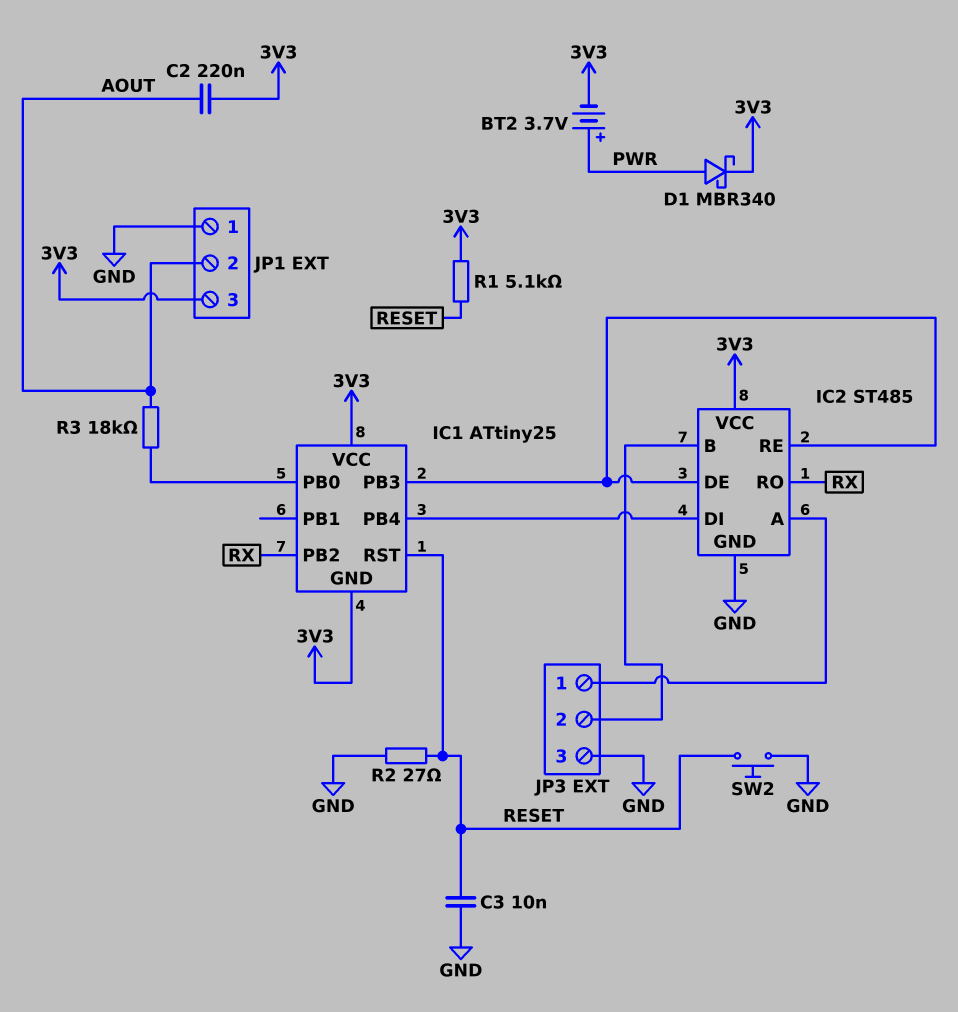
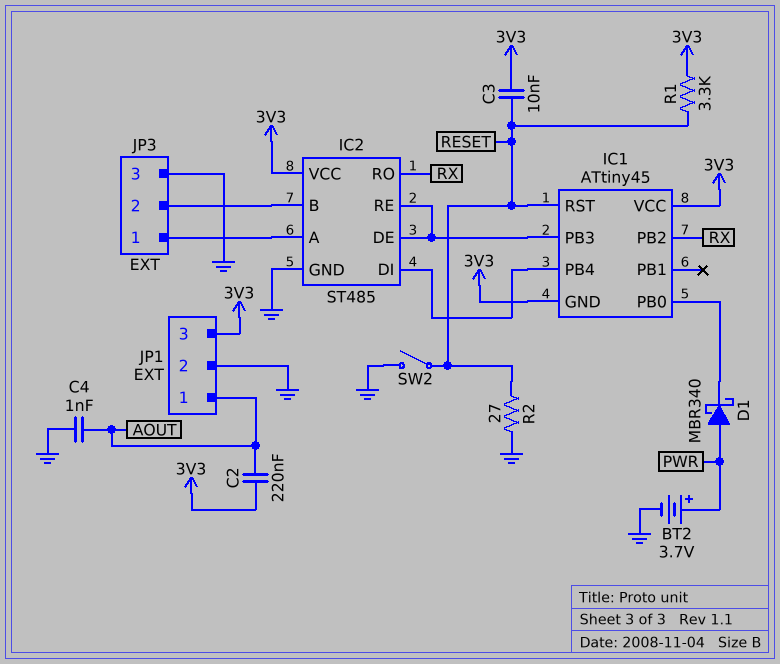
BT2: 3.7V (plus PWR, minus 3V3) -> 3.7V (plus PWR, minus GND)
C3: 10nF (GND, RESET) -> 10nF (3V3, RESET)
C4: none -> 1nF (AOUT, GND)
D1: schottky MBR340 (A PWR, K 3V3) -> schottky MBR340 (A PWR, K IC1/PB0)
IC1: ATtiny25 -> ATtiny45
JP1 pin 1: GND -> AOUT
JP1 pin 2: AOUT -> GND
R1: 5.1k (3V3, RESET) -> 3.3k (3V3, RESET)
R3: 18k (AOUT, IC1/PB0) -> none
SW2: button (GND, RESET) -> switch (GND, RESET)

